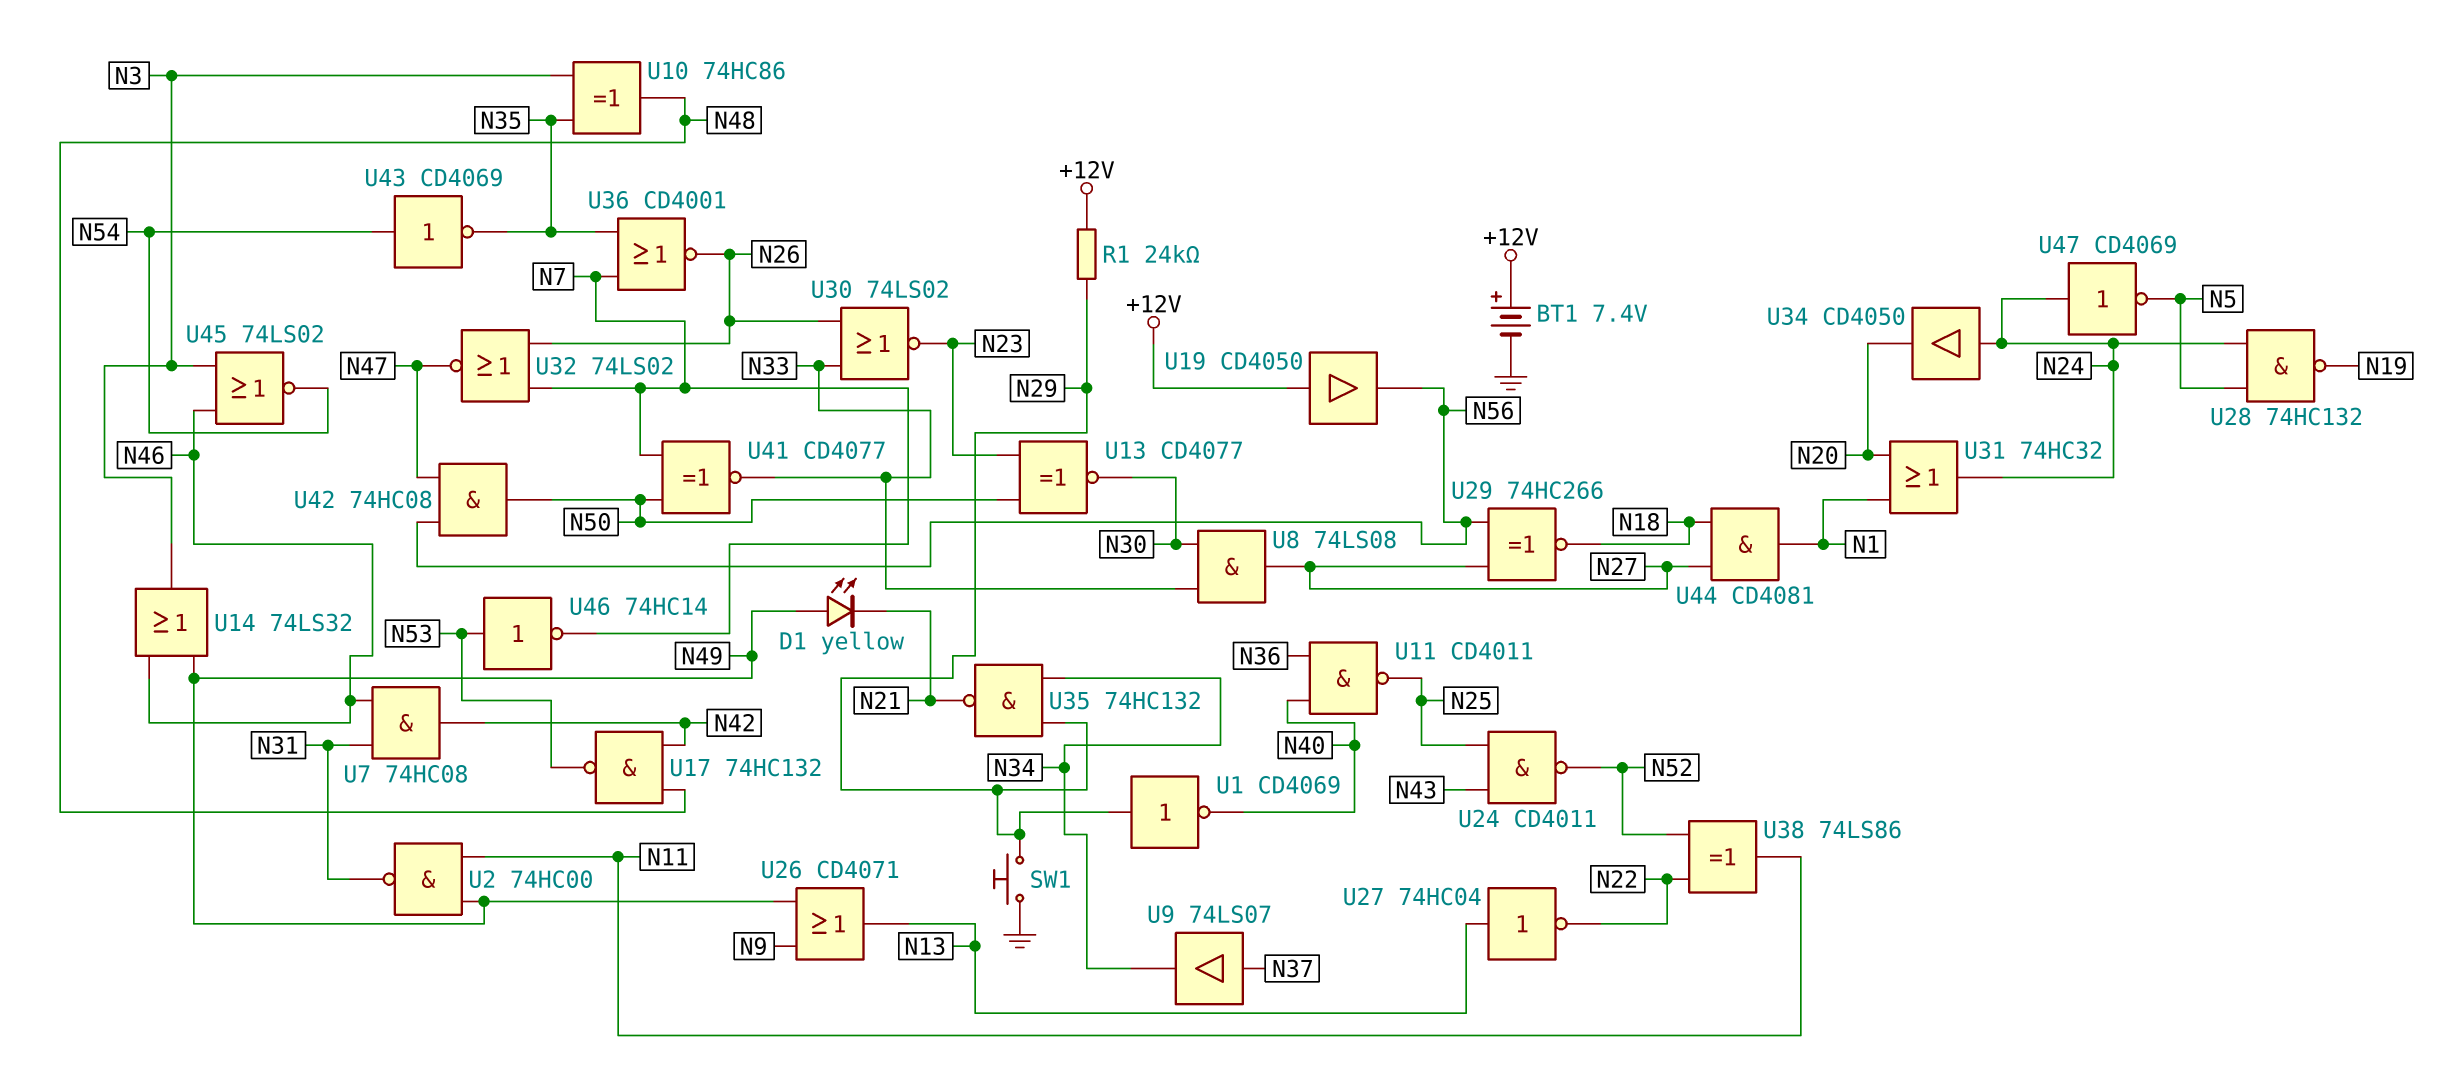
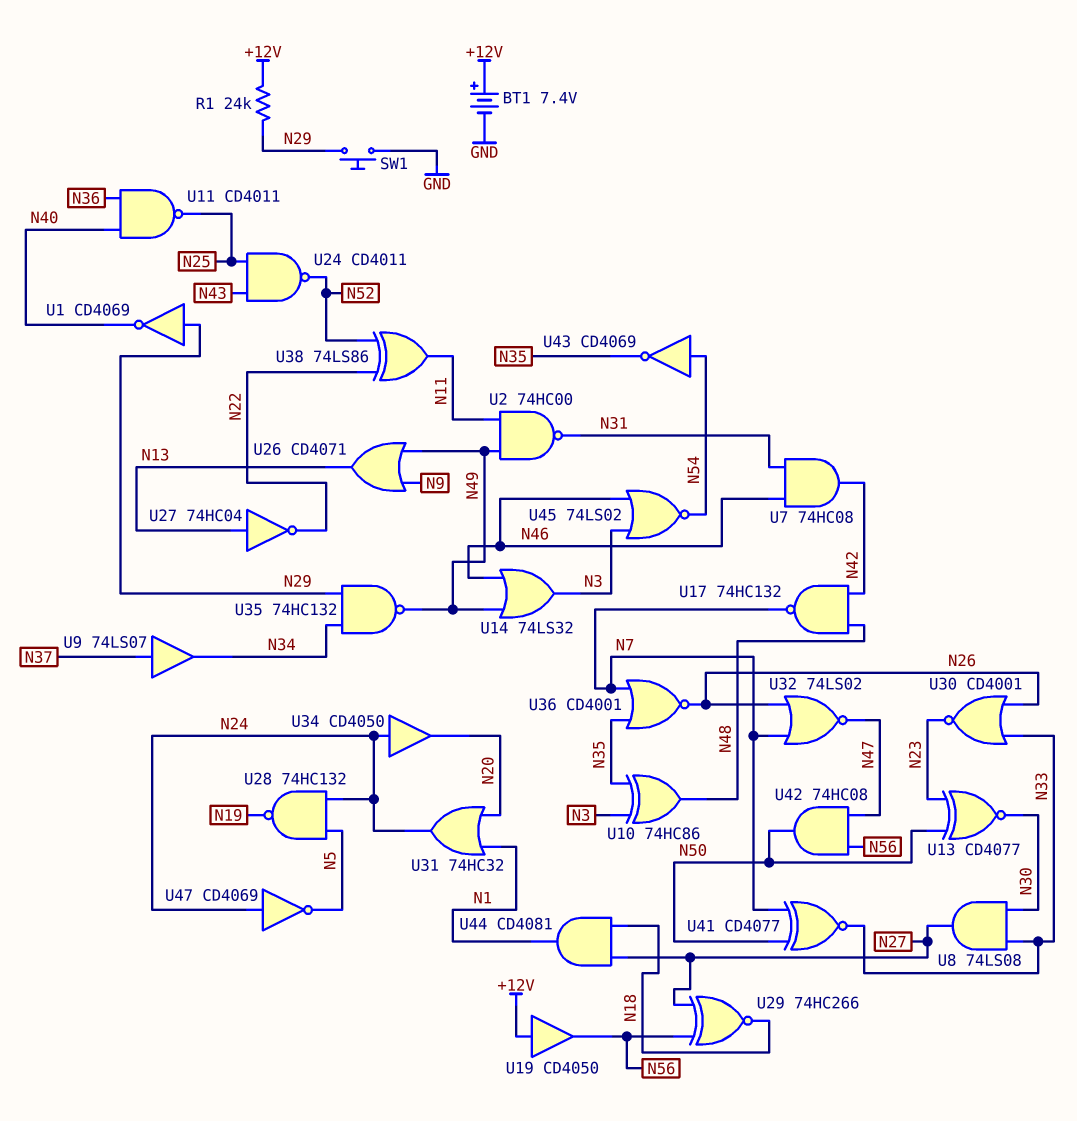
D1: LED yellow (A N49, K N21) -> none
U17: NAND 74HC132 (in N42, in N48, out N53) -> NAND 74HC132 (in N42, in N48, out N7)
U30: NOR 74LS02 (in N26, in N33, out N23) -> NOR CD4001 (in N26, in N33, out N23)
U35: NAND 74HC132 (in N29, in N34, out N21) -> NAND 74HC132 (in N29, in N34, out N49)
U46: NOT 74HC14 (in N53, out N7) -> none

